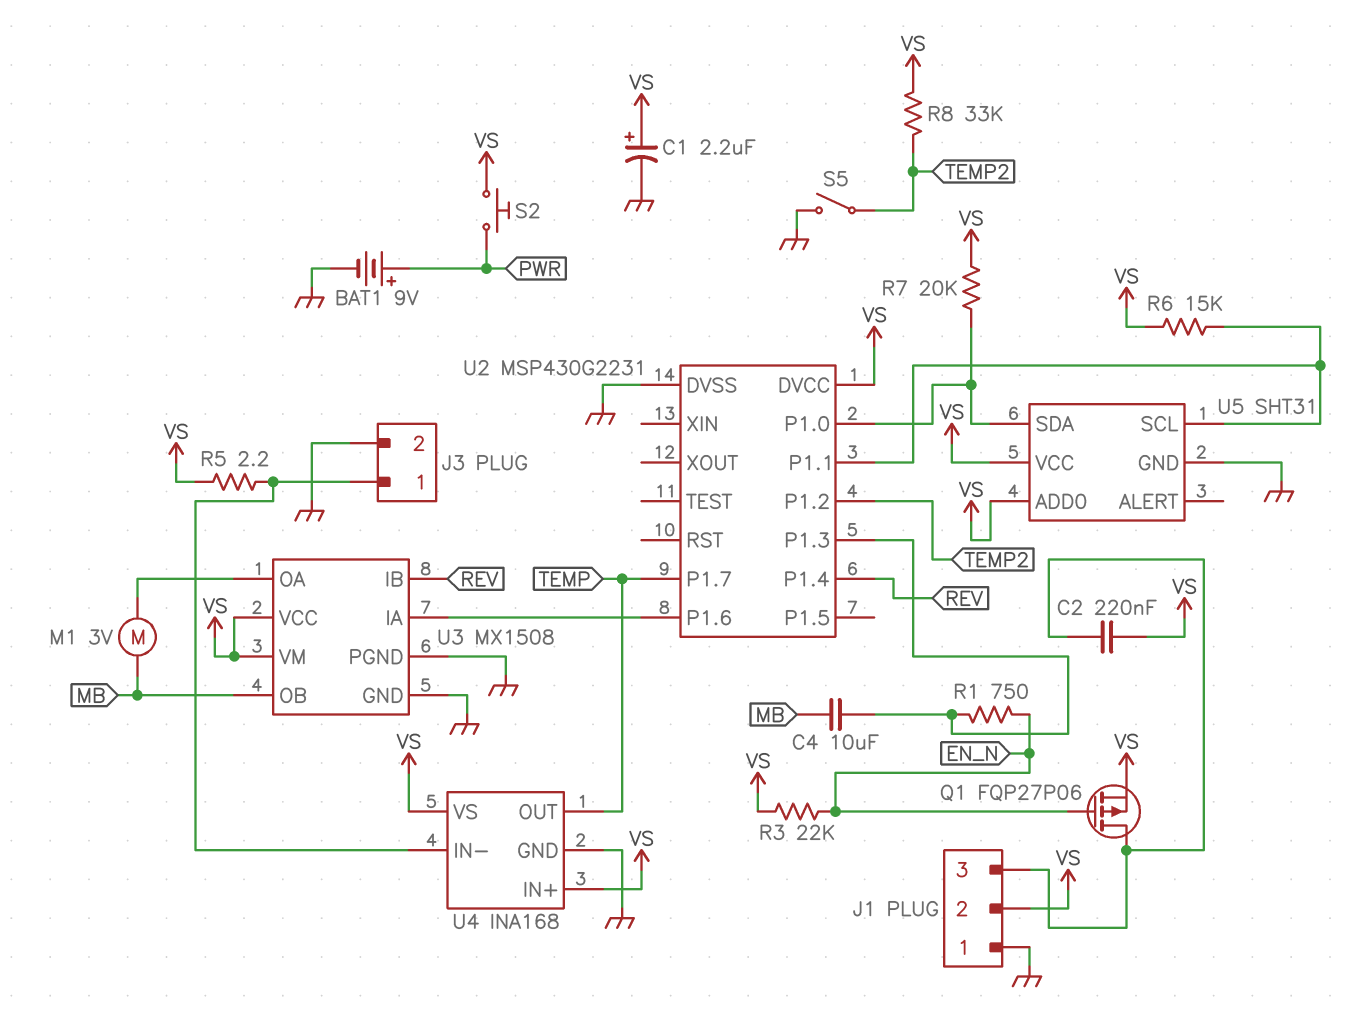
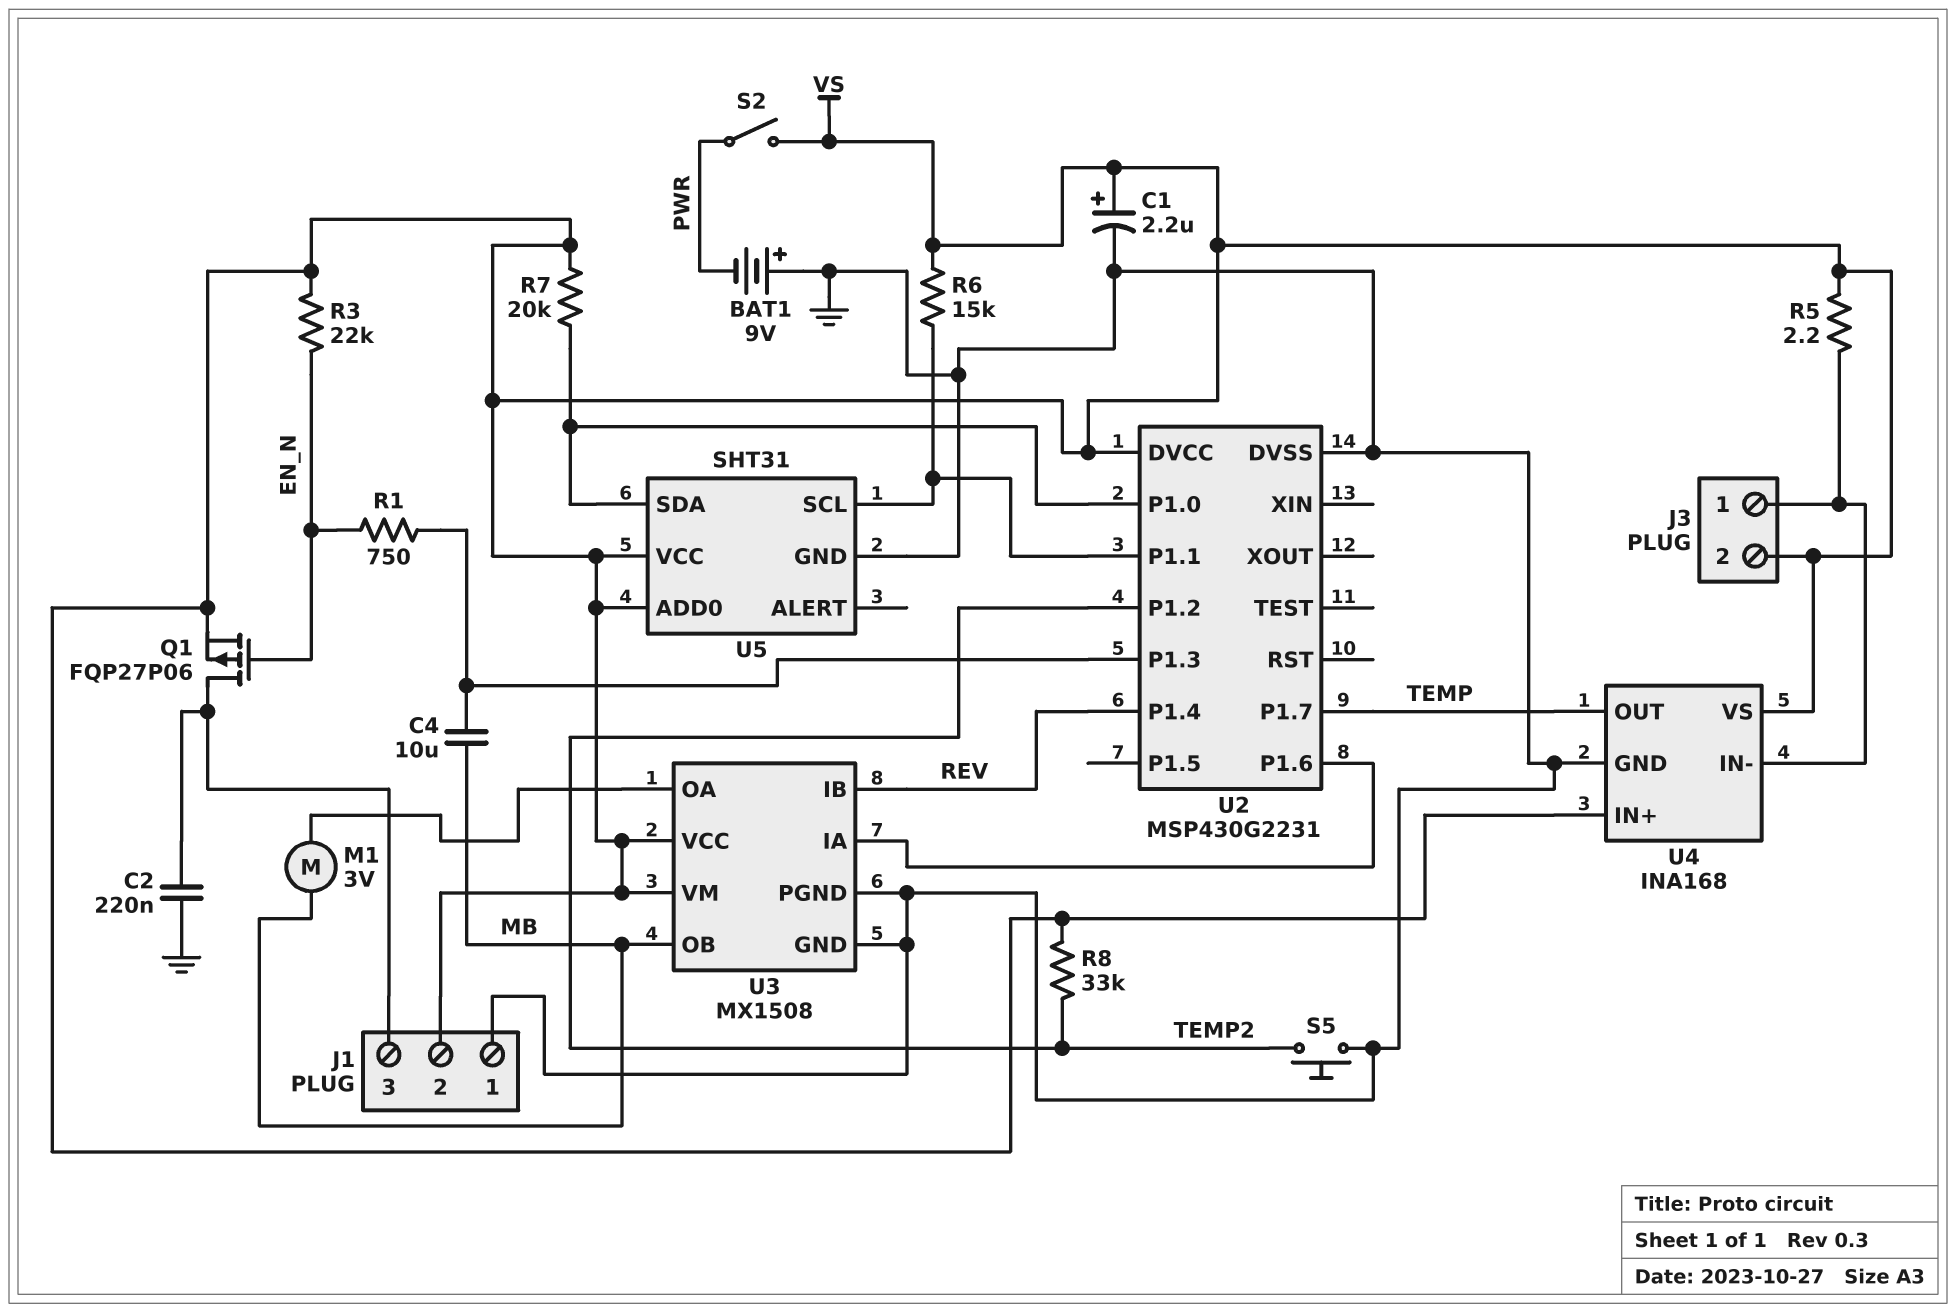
BAT1: 9V (plus PWR, minus GND) -> 9V (plus GND, minus PWR)
C2: 220nF (J1/3, VS) -> 220nF (GND, J1/3)
J3 pin 2: GND -> VS
S2: button (PWR, VS) -> switch (PWR, VS)
S5: switch (GND, TEMP2) -> button (GND, TEMP2)

